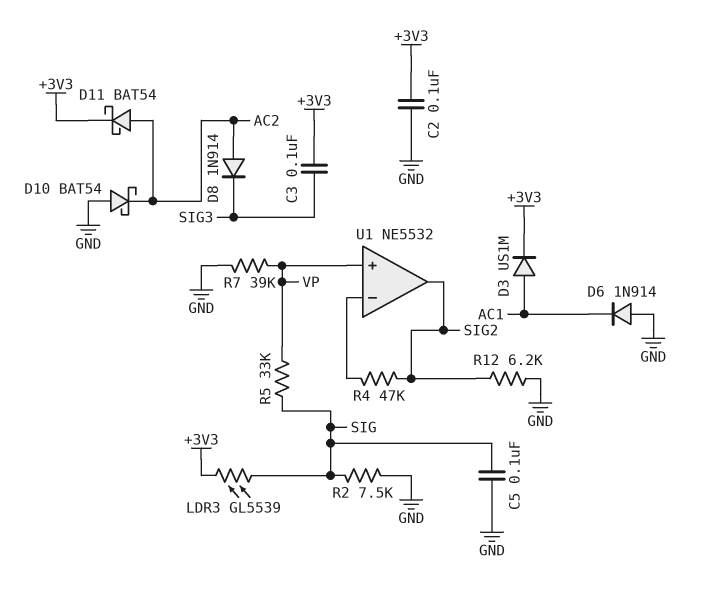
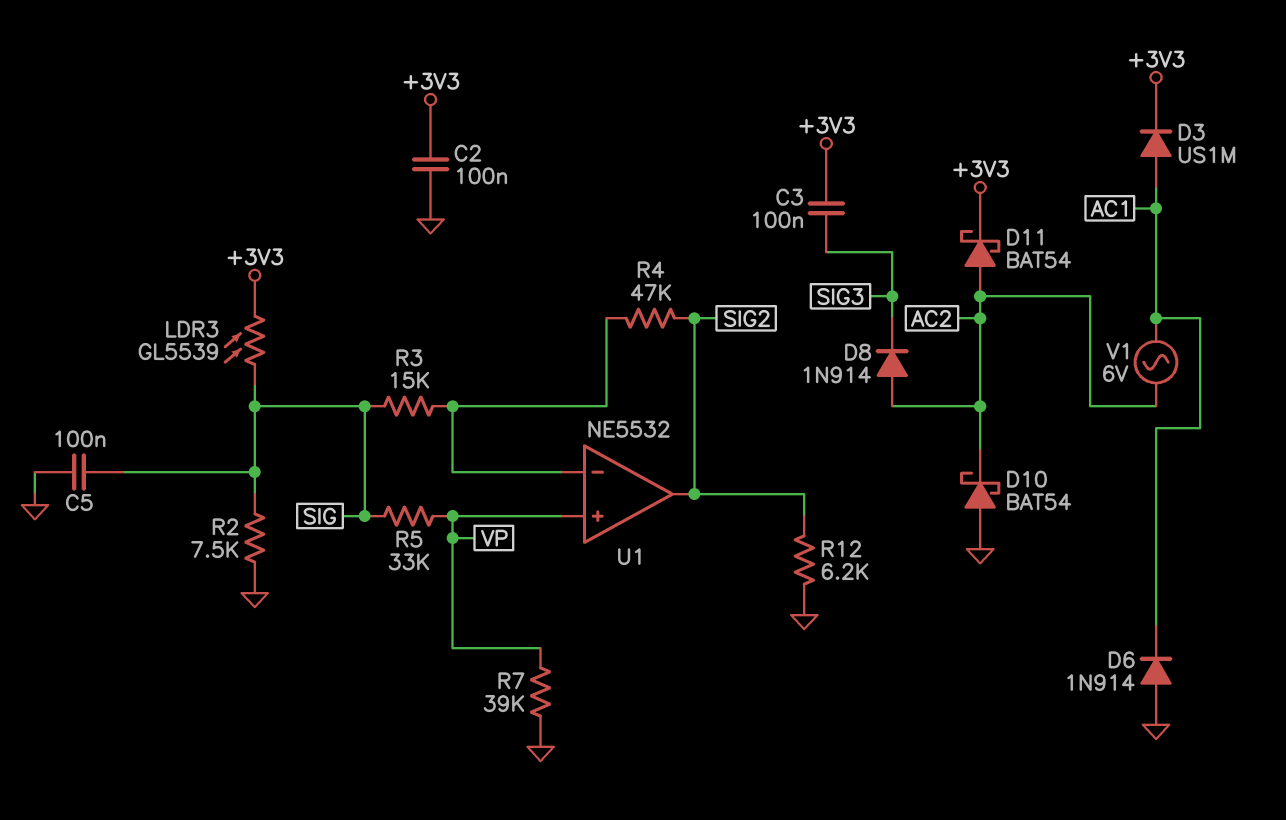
R3: none -> 15k (SIG, U1/in-)
V1: none -> AC 6V (AC1, AC2)

